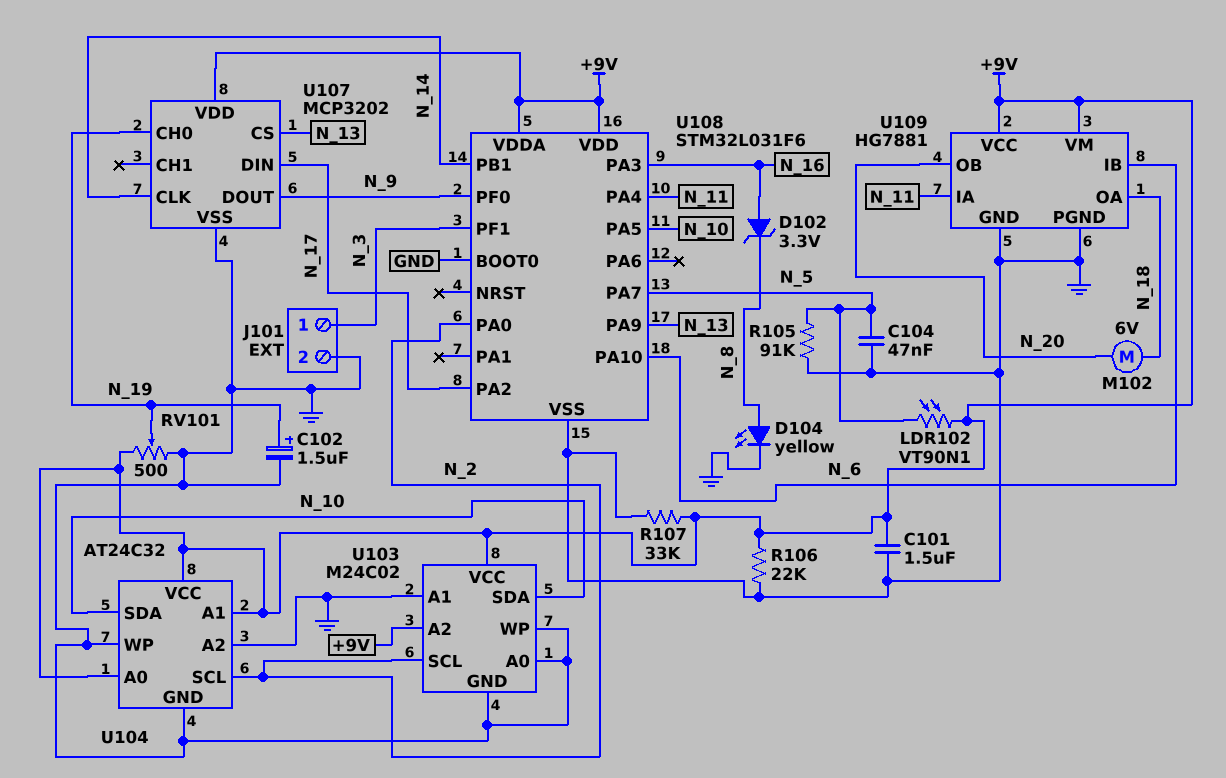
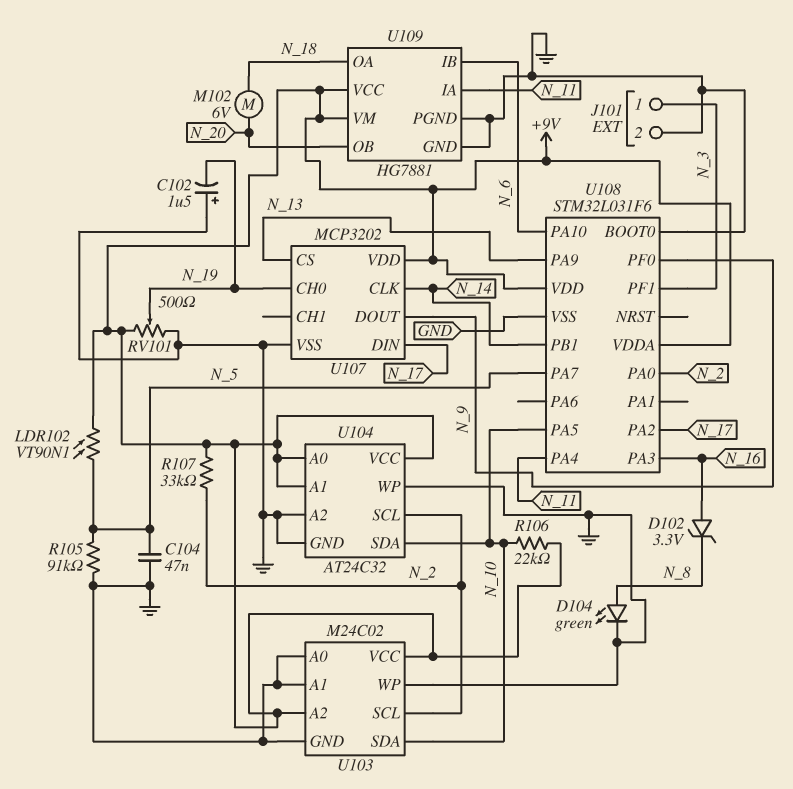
C101: 1.5uF (+9V, GND) -> none
C102: 1.5uF (plus N_19, minus GND) -> 1.5uF (plus GND, minus N_19)
D104: LED yellow (A N_8, K GND) -> LED green (A N_8, K GND)
R106: 22k (+9V, GND) -> 22k (+9V, N_10)
R107: 33k (+9V, GND) -> 33k (+9V, N_2)

